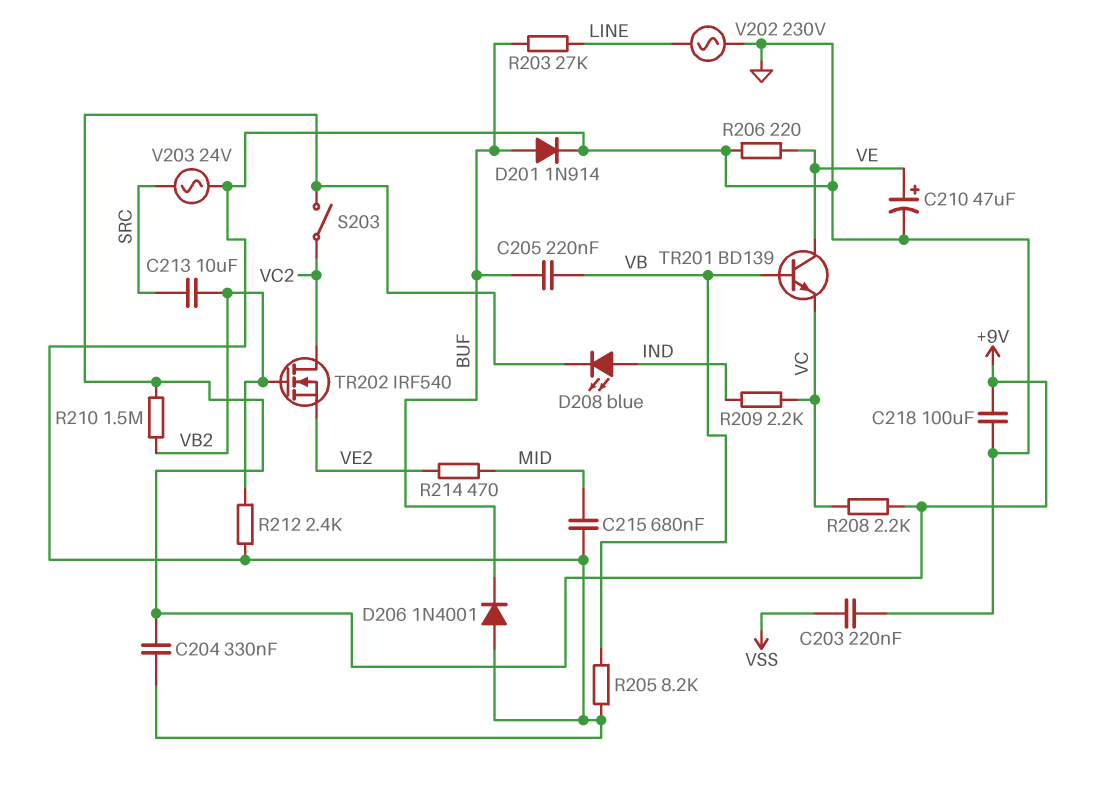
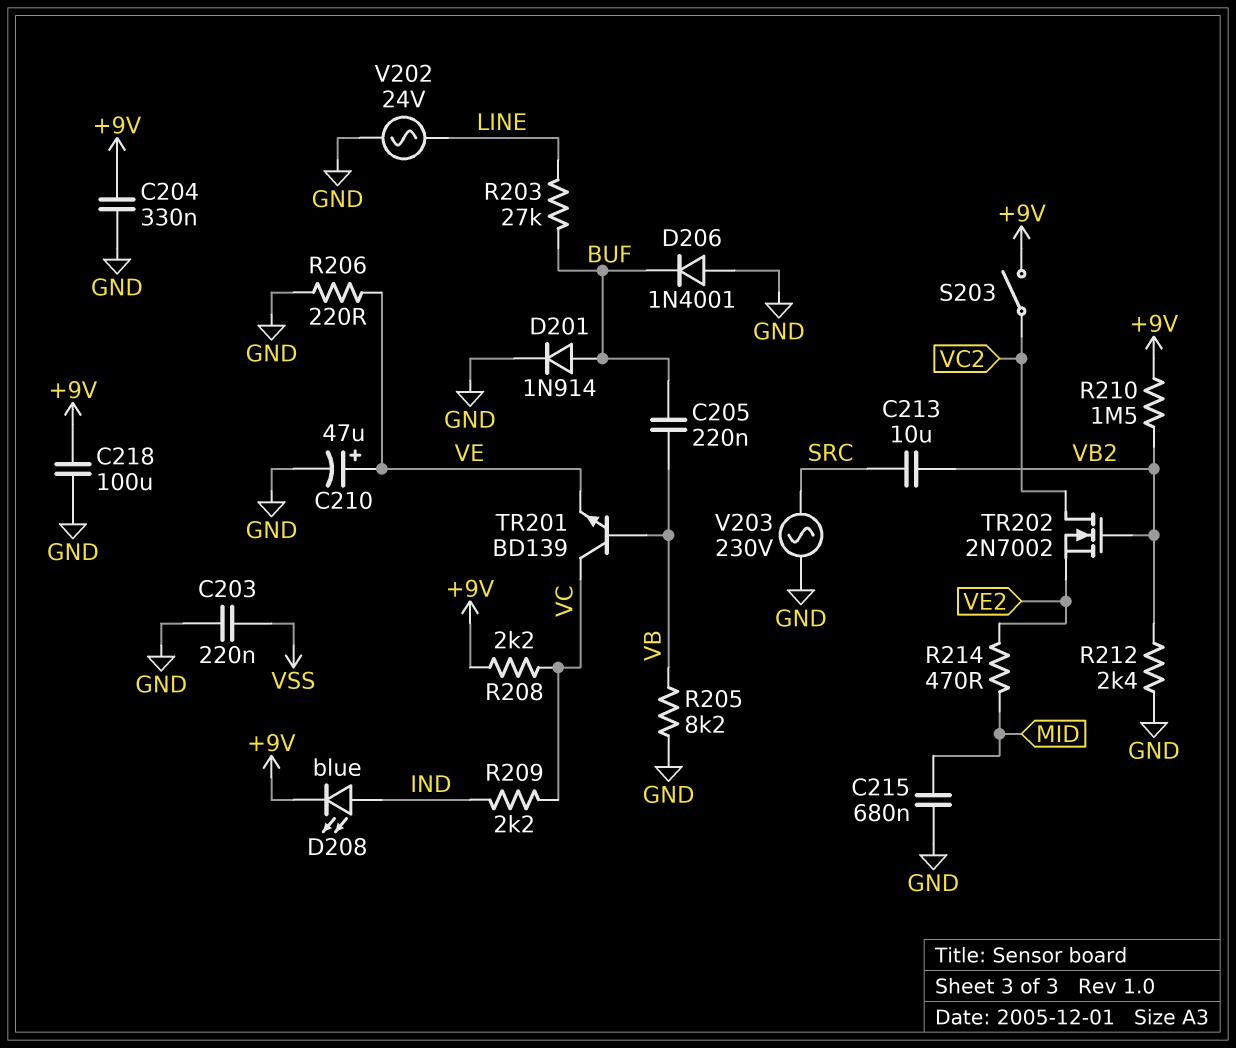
TR201: NPN BD139 (B VB, C VE, E VC) -> NPN BD139 (B VB, C VC, E VE)
TR202: NMOS IRF540 (G VB2, D VC2, S VE2) -> NMOS 2N7002 (G VB2, D VC2, S VE2)
V202: AC 230V (GND, LINE) -> AC 24V (GND, LINE)
V203: AC 24V (GND, SRC) -> AC 230V (GND, SRC)

